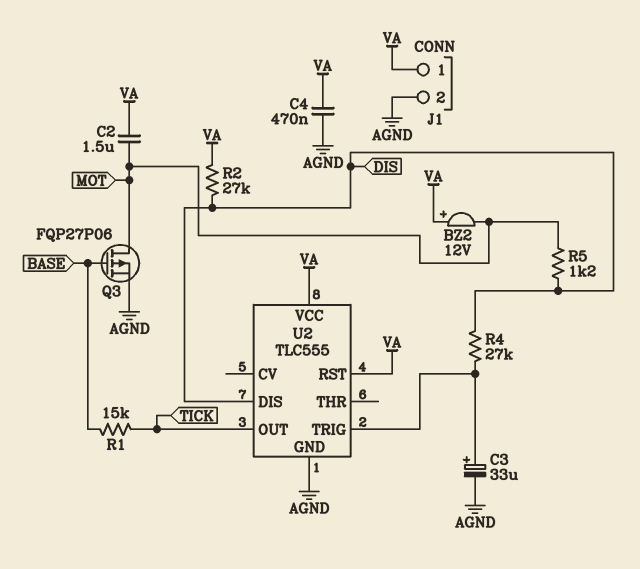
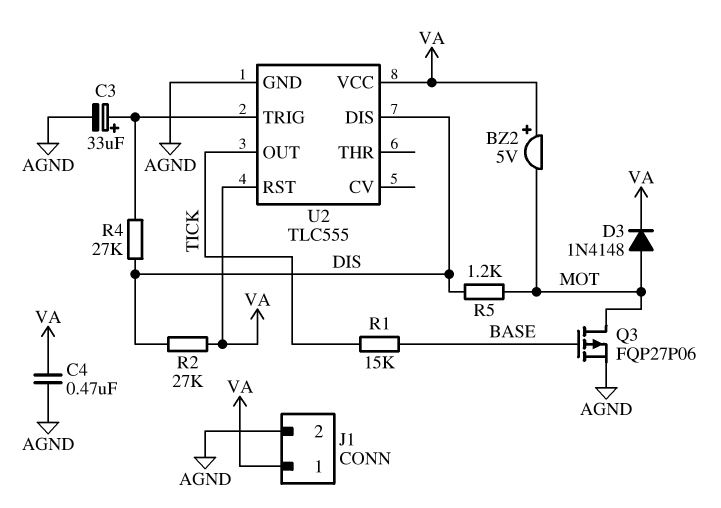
BZ2: buzzer 12V (plus VA, minus MOT) -> buzzer 5V (plus VA, minus MOT)
C2: 1.5uF (MOT, VA) -> none
D3: none -> diode 1N4148 (A MOT, K VA)

